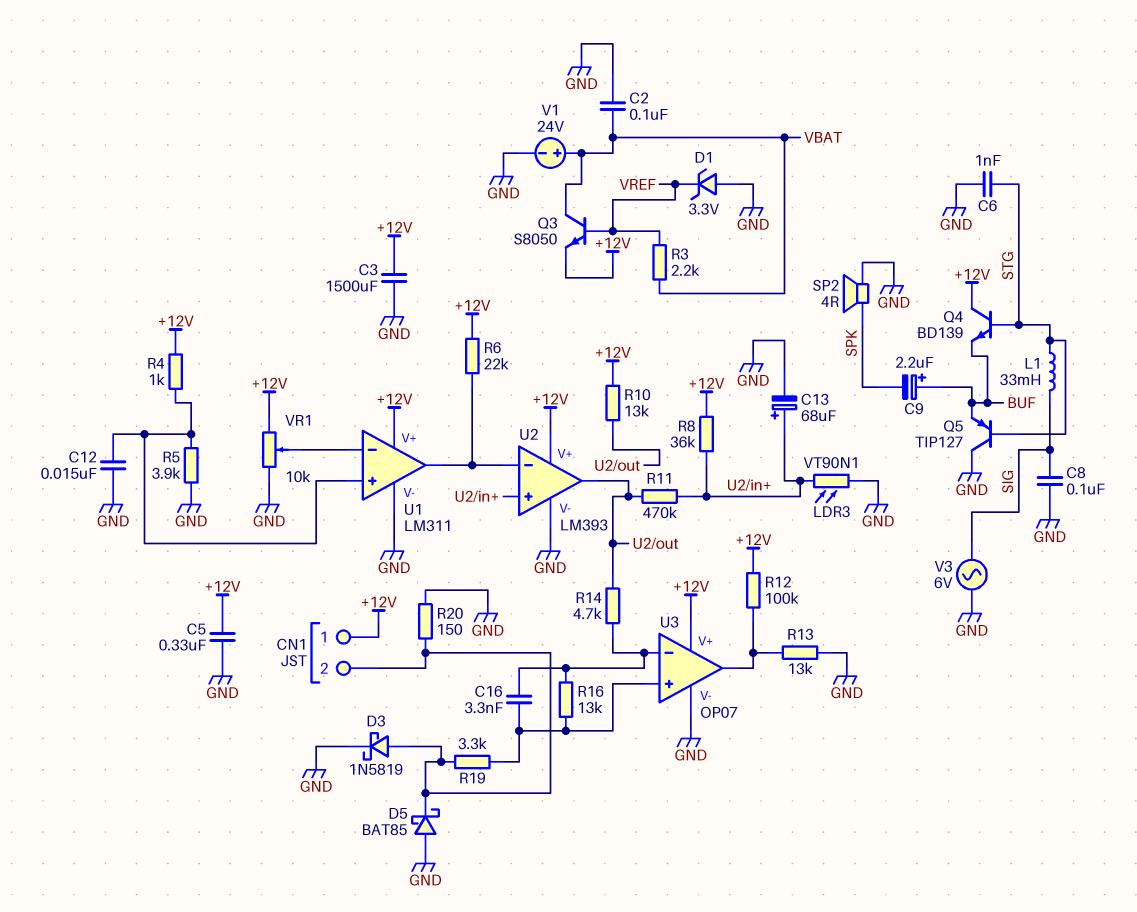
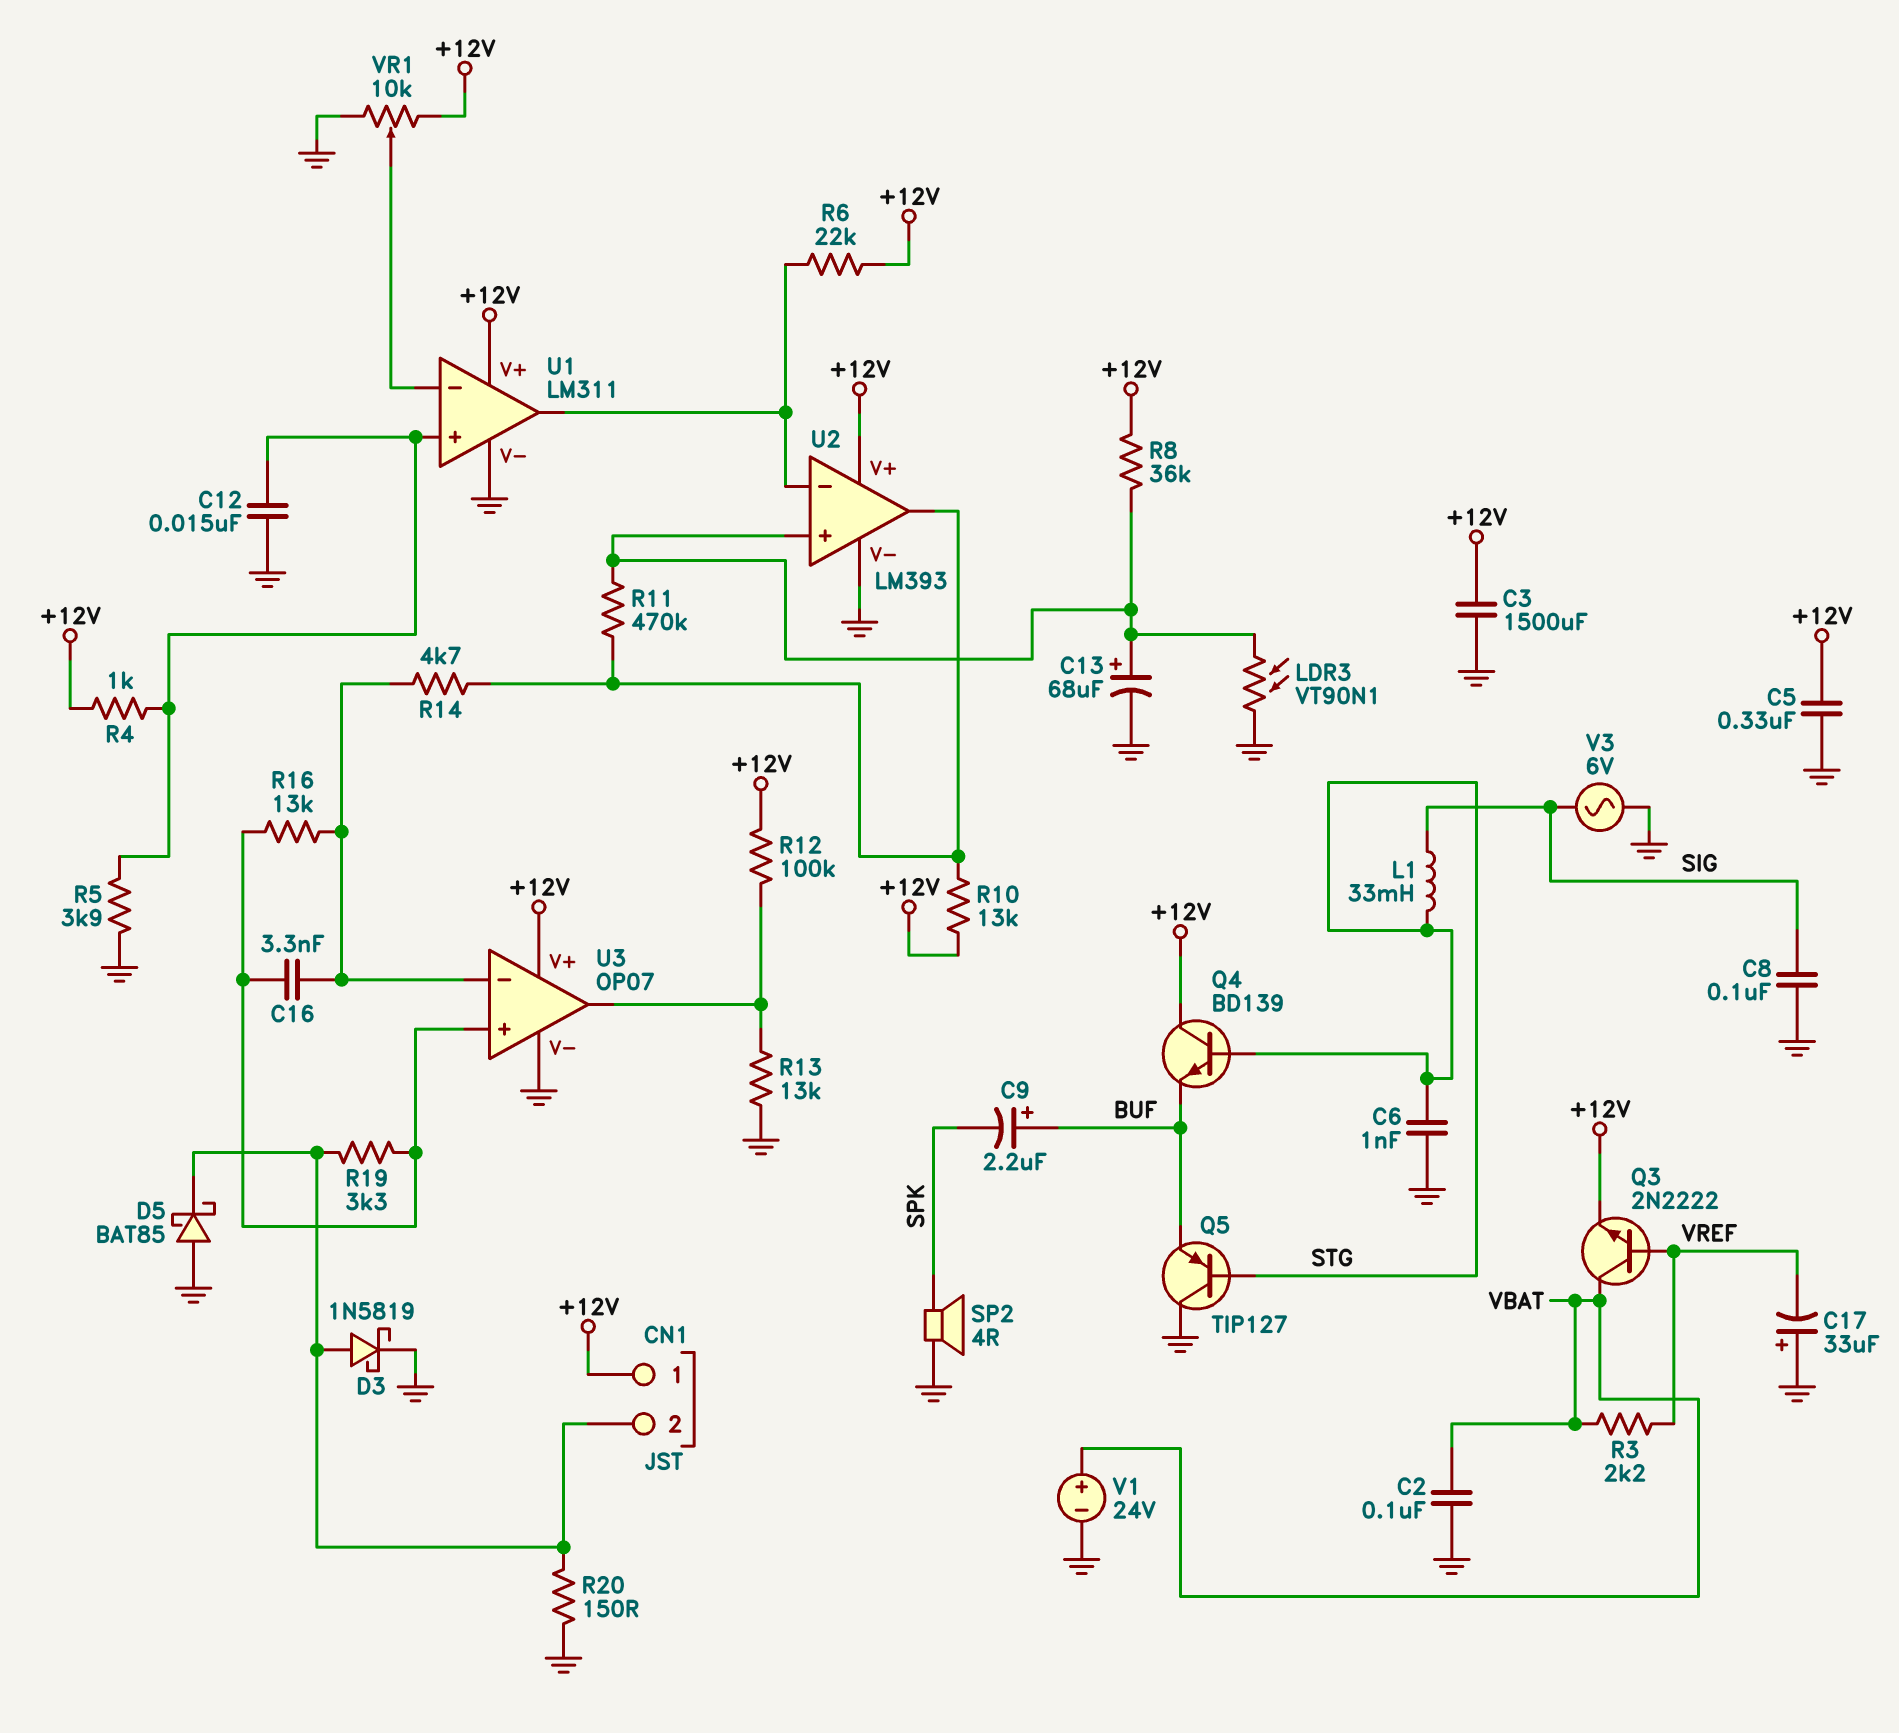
C17: none -> 33uF (plus GND, minus VREF)
D1: zener 3.3V (A GND, K VREF) -> none
Q3: NPN S8050 (B VREF, C VBAT, E +12V) -> NPN 2N2222 (B VREF, C VBAT, E +12V)

